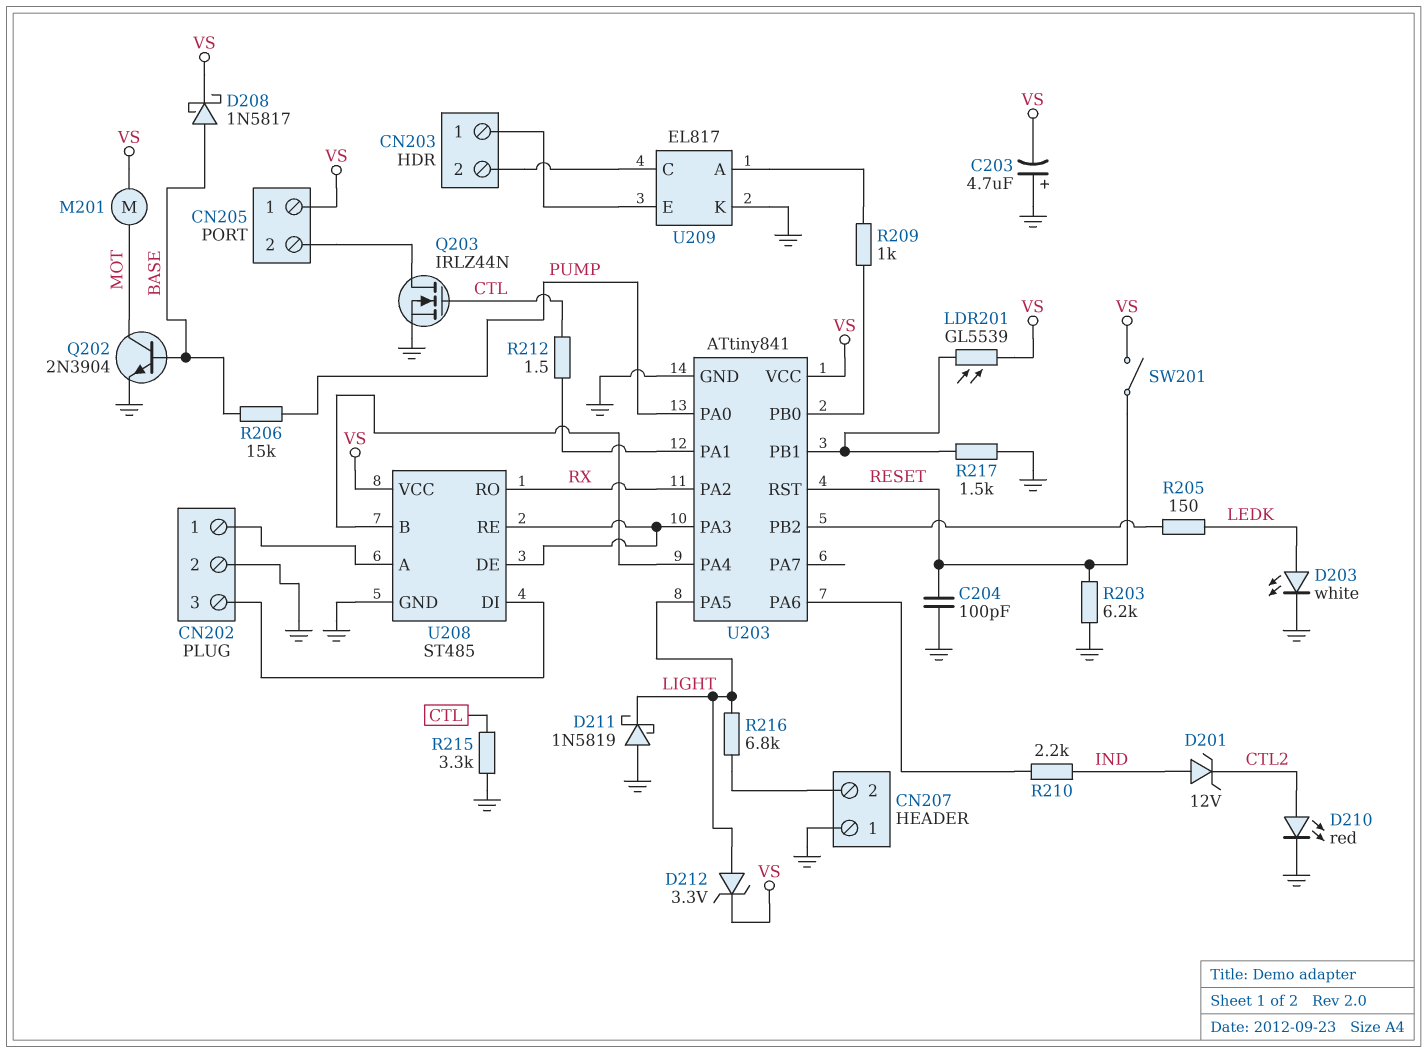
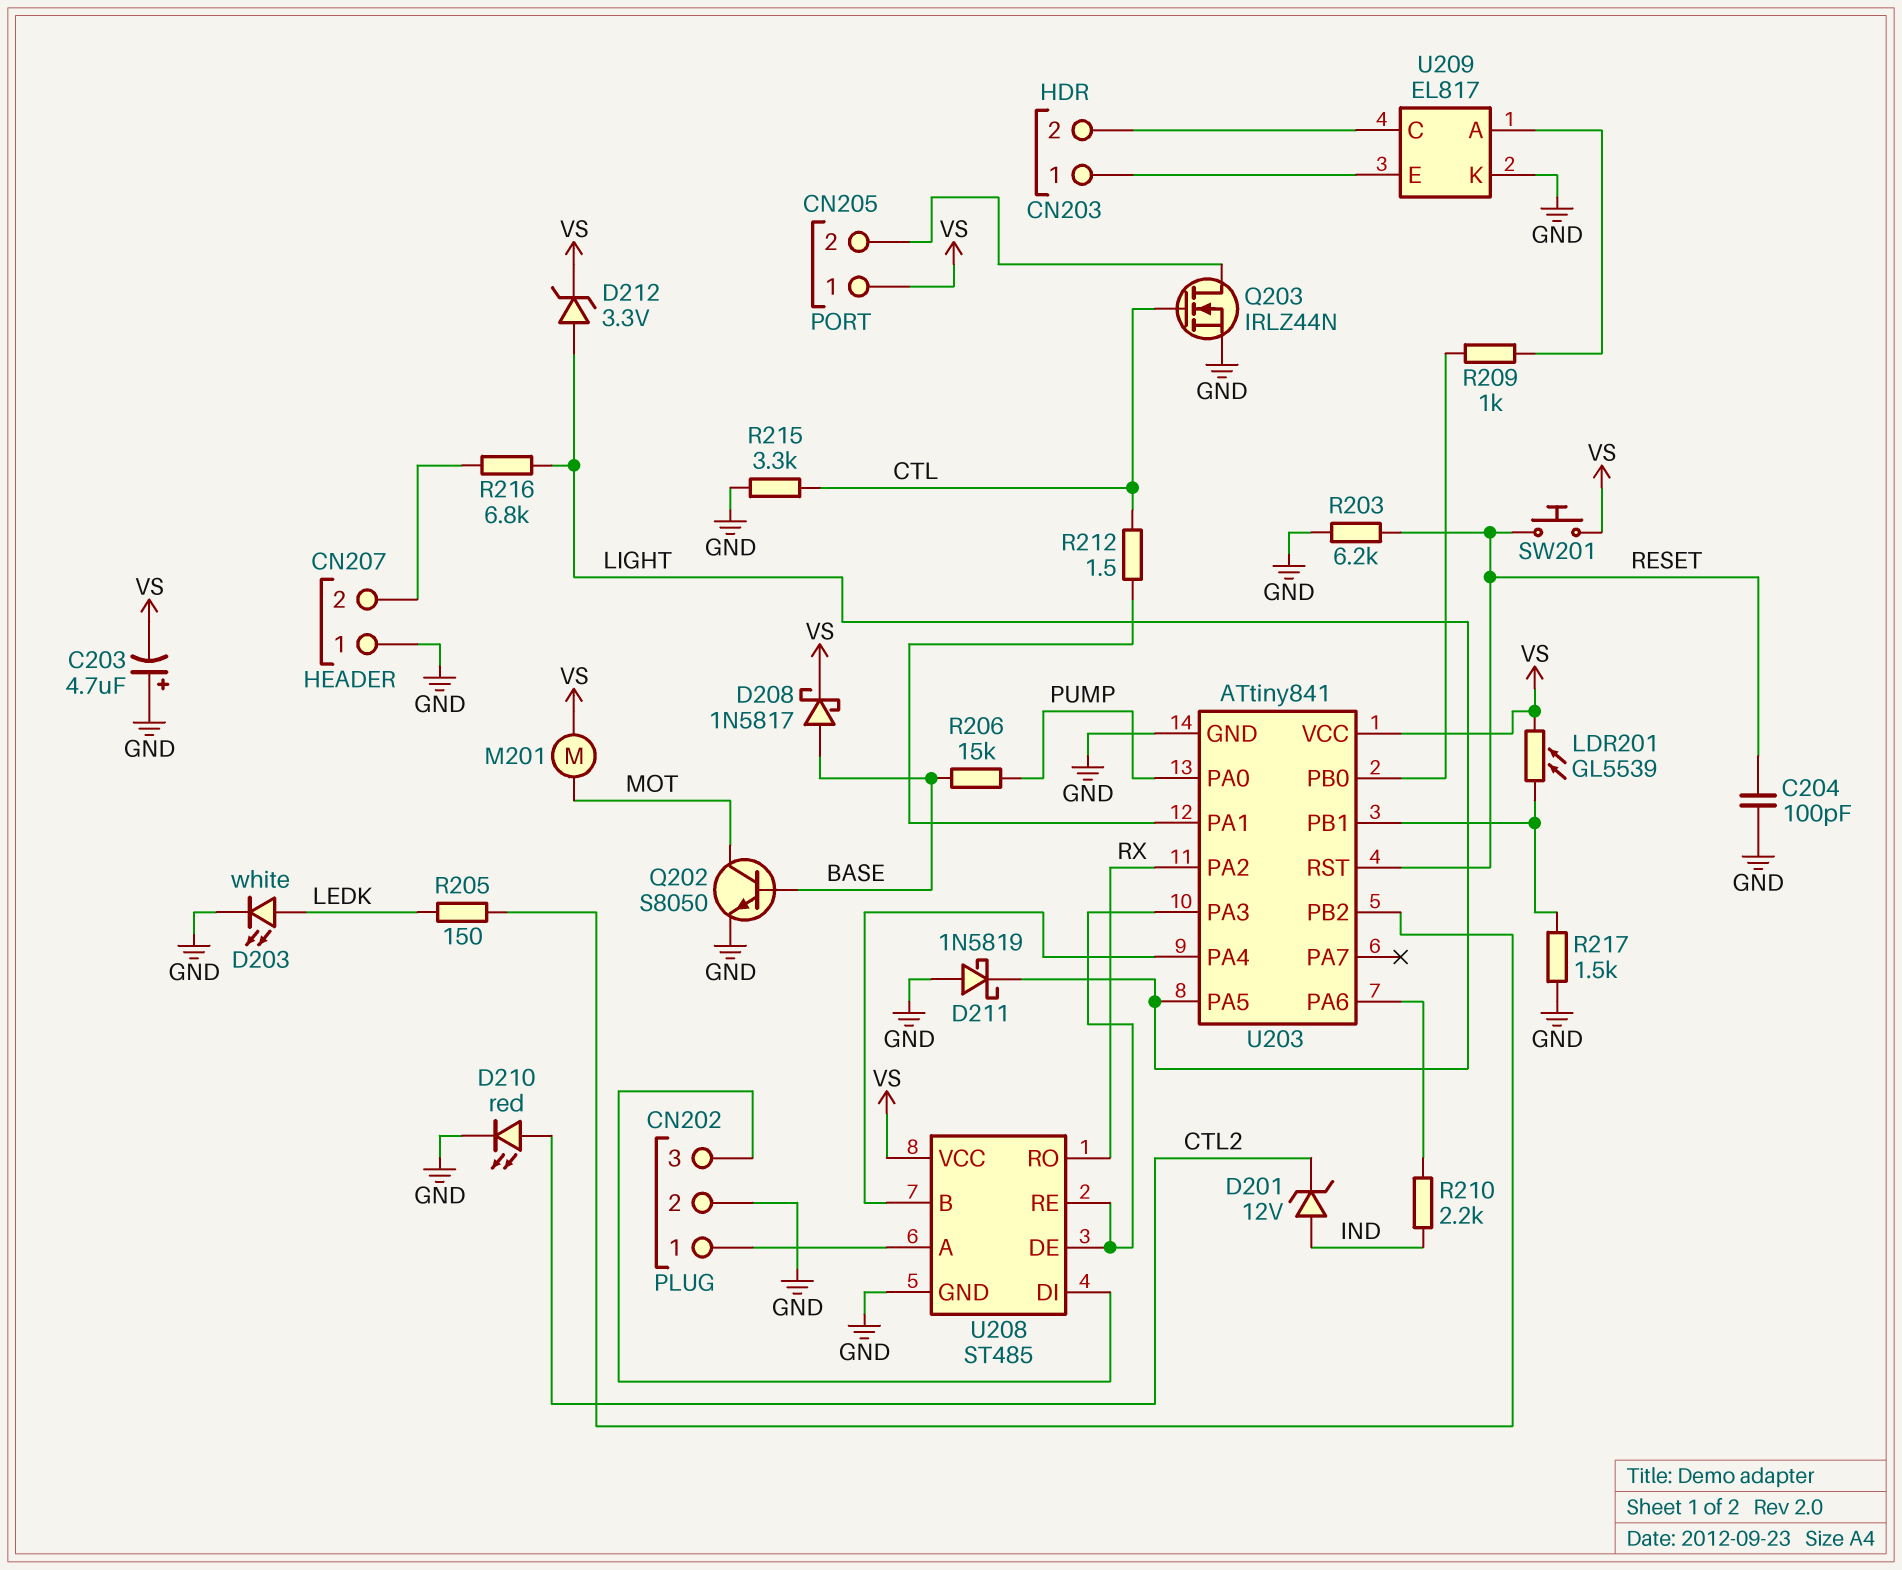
Q202: NPN 2N3904 (B BASE, C MOT, E GND) -> NPN S8050 (B BASE, C MOT, E GND)
SW201: switch (RESET, VS) -> button (RESET, VS)

